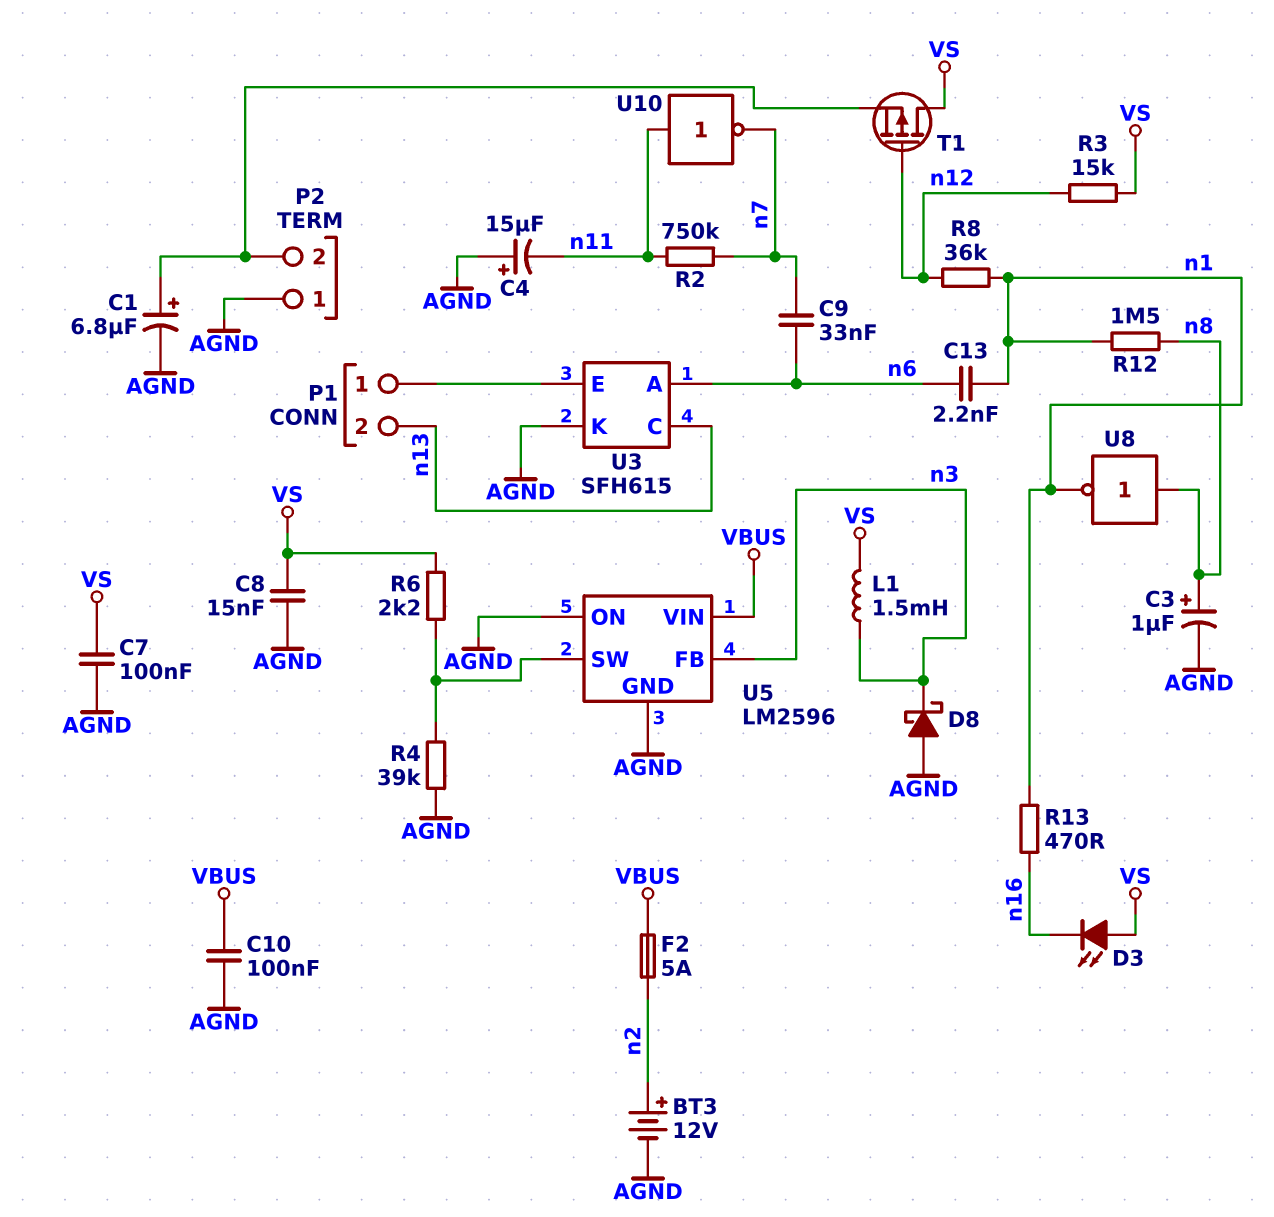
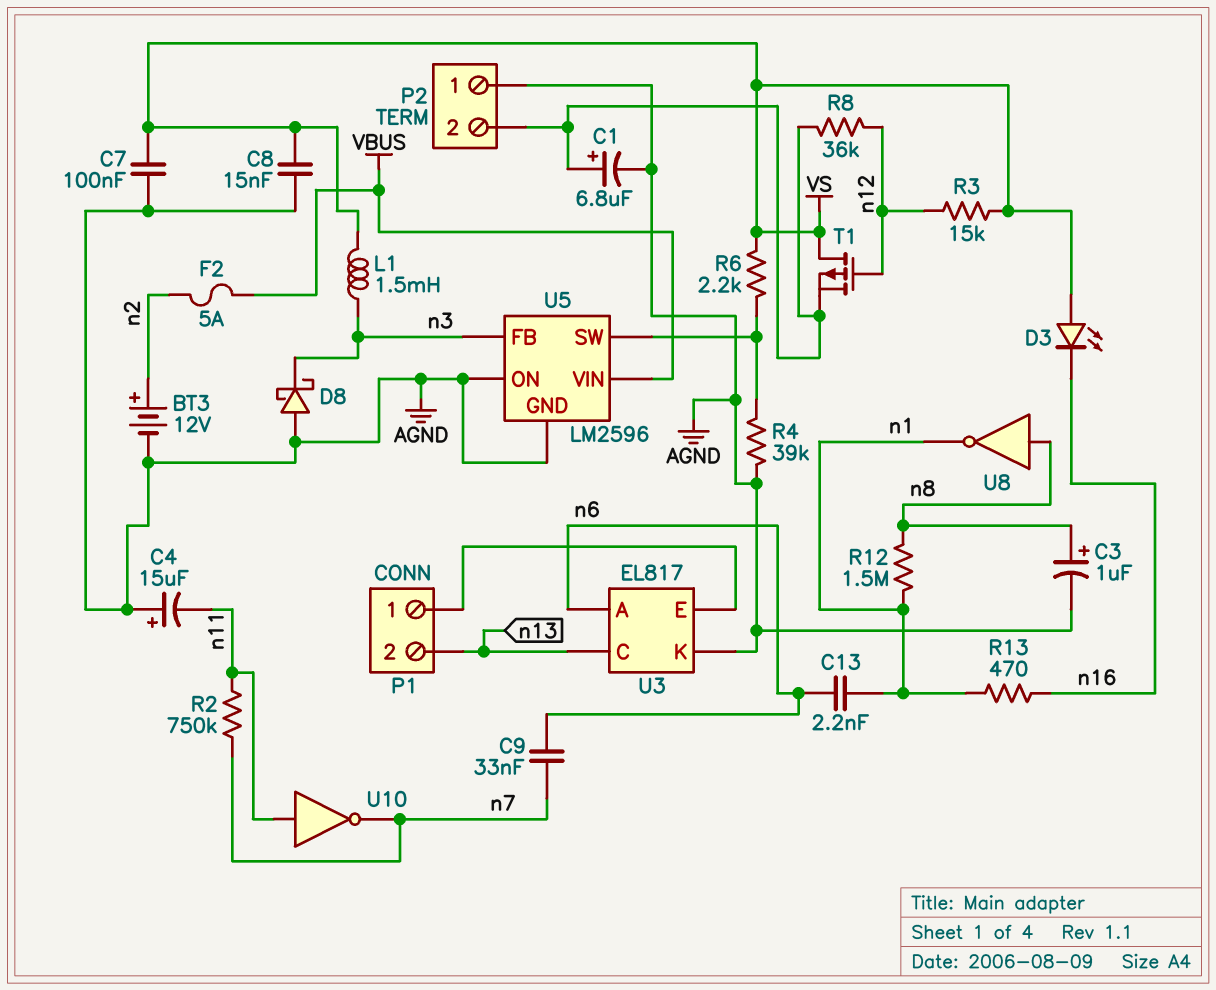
C10: 100nF (AGND, VBUS) -> none
R8: 36k (n1, n12) -> 36k (P2/2, n12)
U3: SFH615 -> EL817

